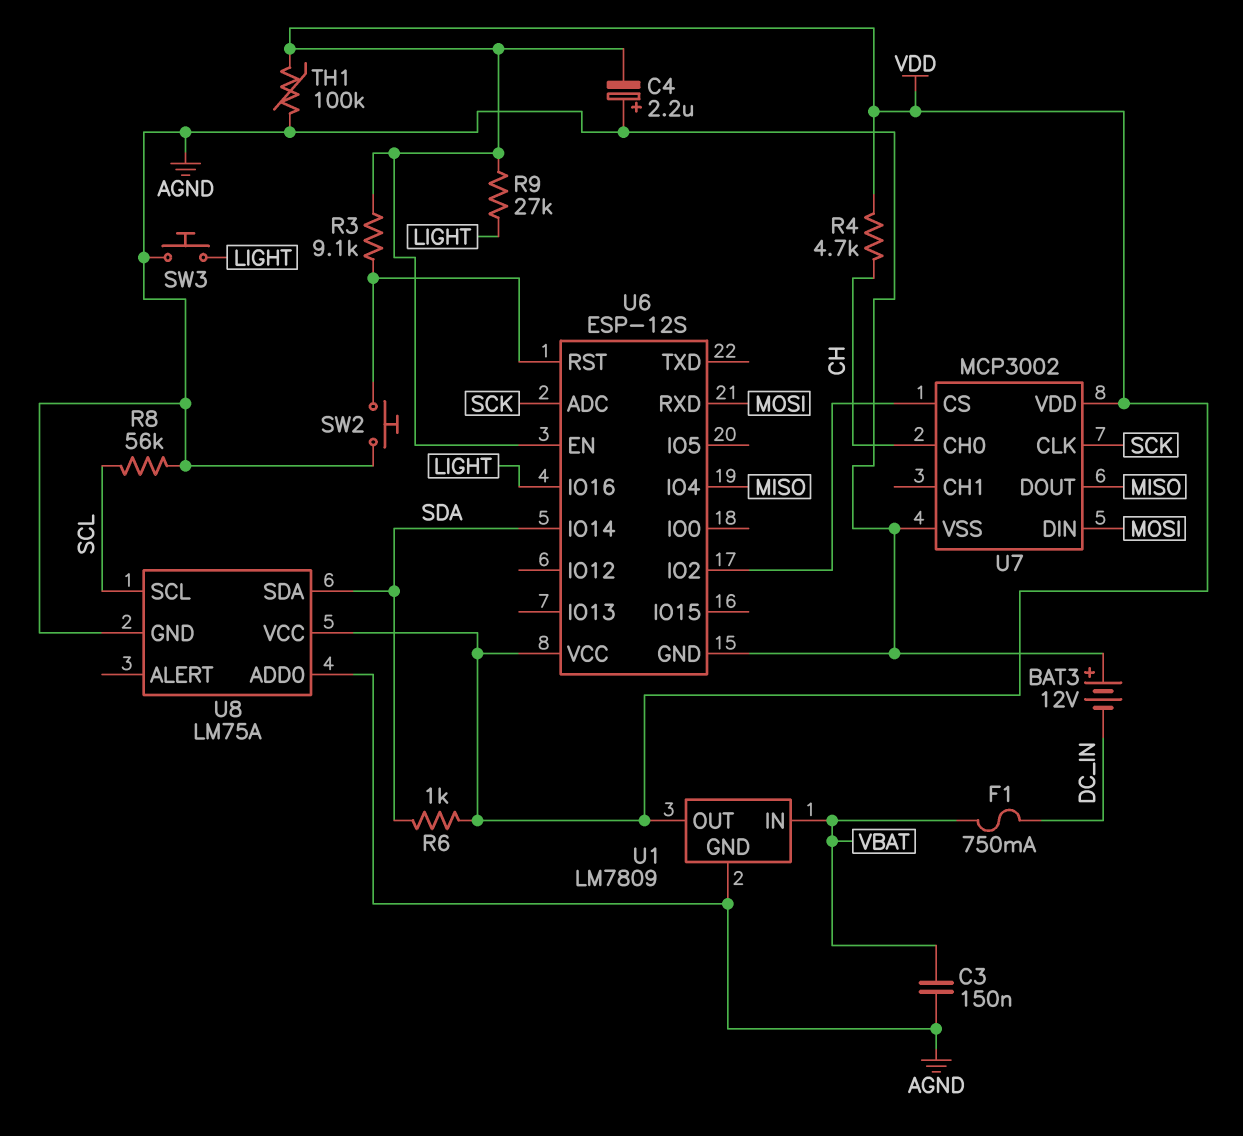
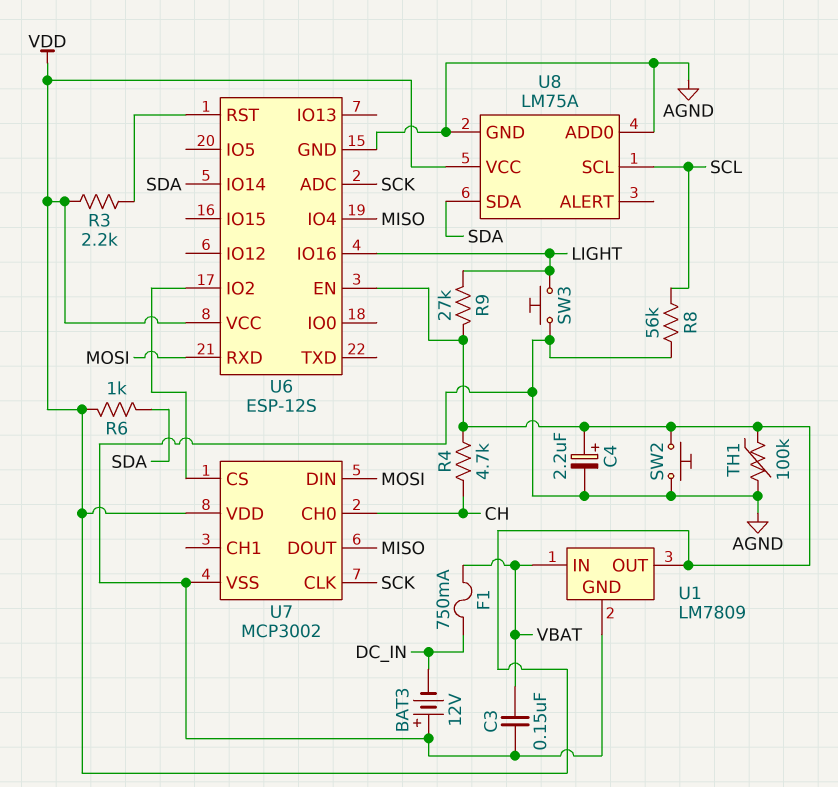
C4: 2.2uF (plus AGND, minus VDD) -> 2.2uF (plus VDD, minus AGND)
R3: 9.1k (U6/RST, VDD) -> 2.2k (U6/RST, VDD)
SW2: button (AGND, U6/RST) -> button (AGND, VDD)

